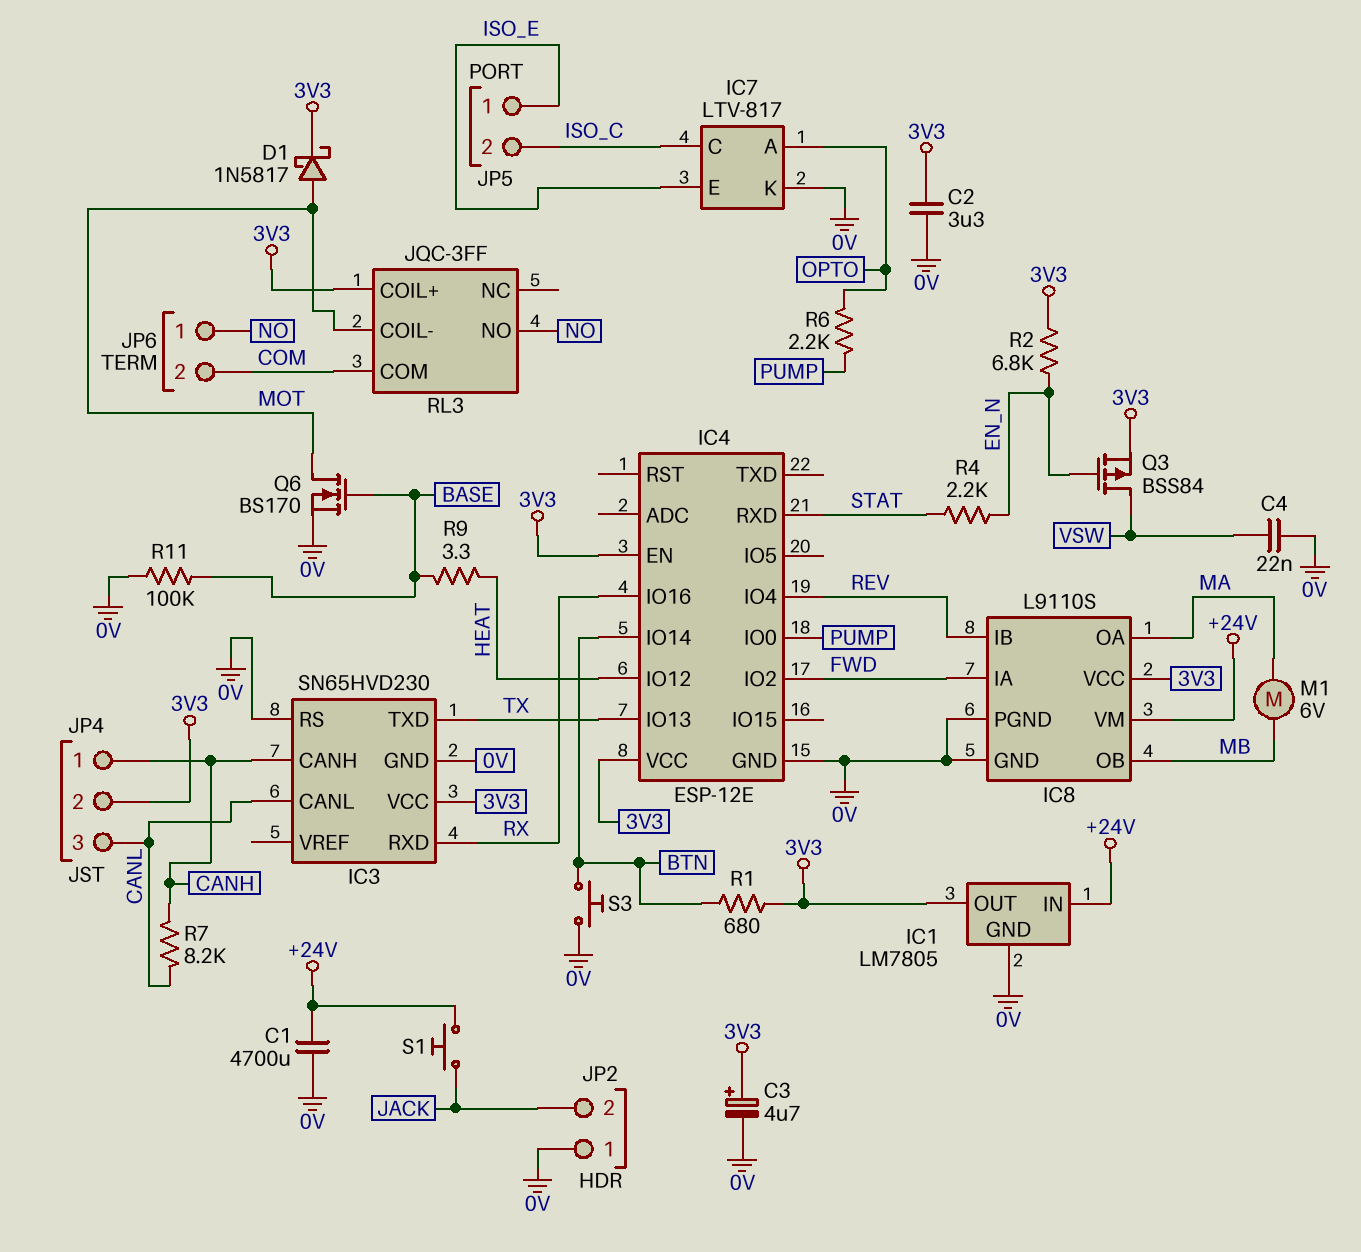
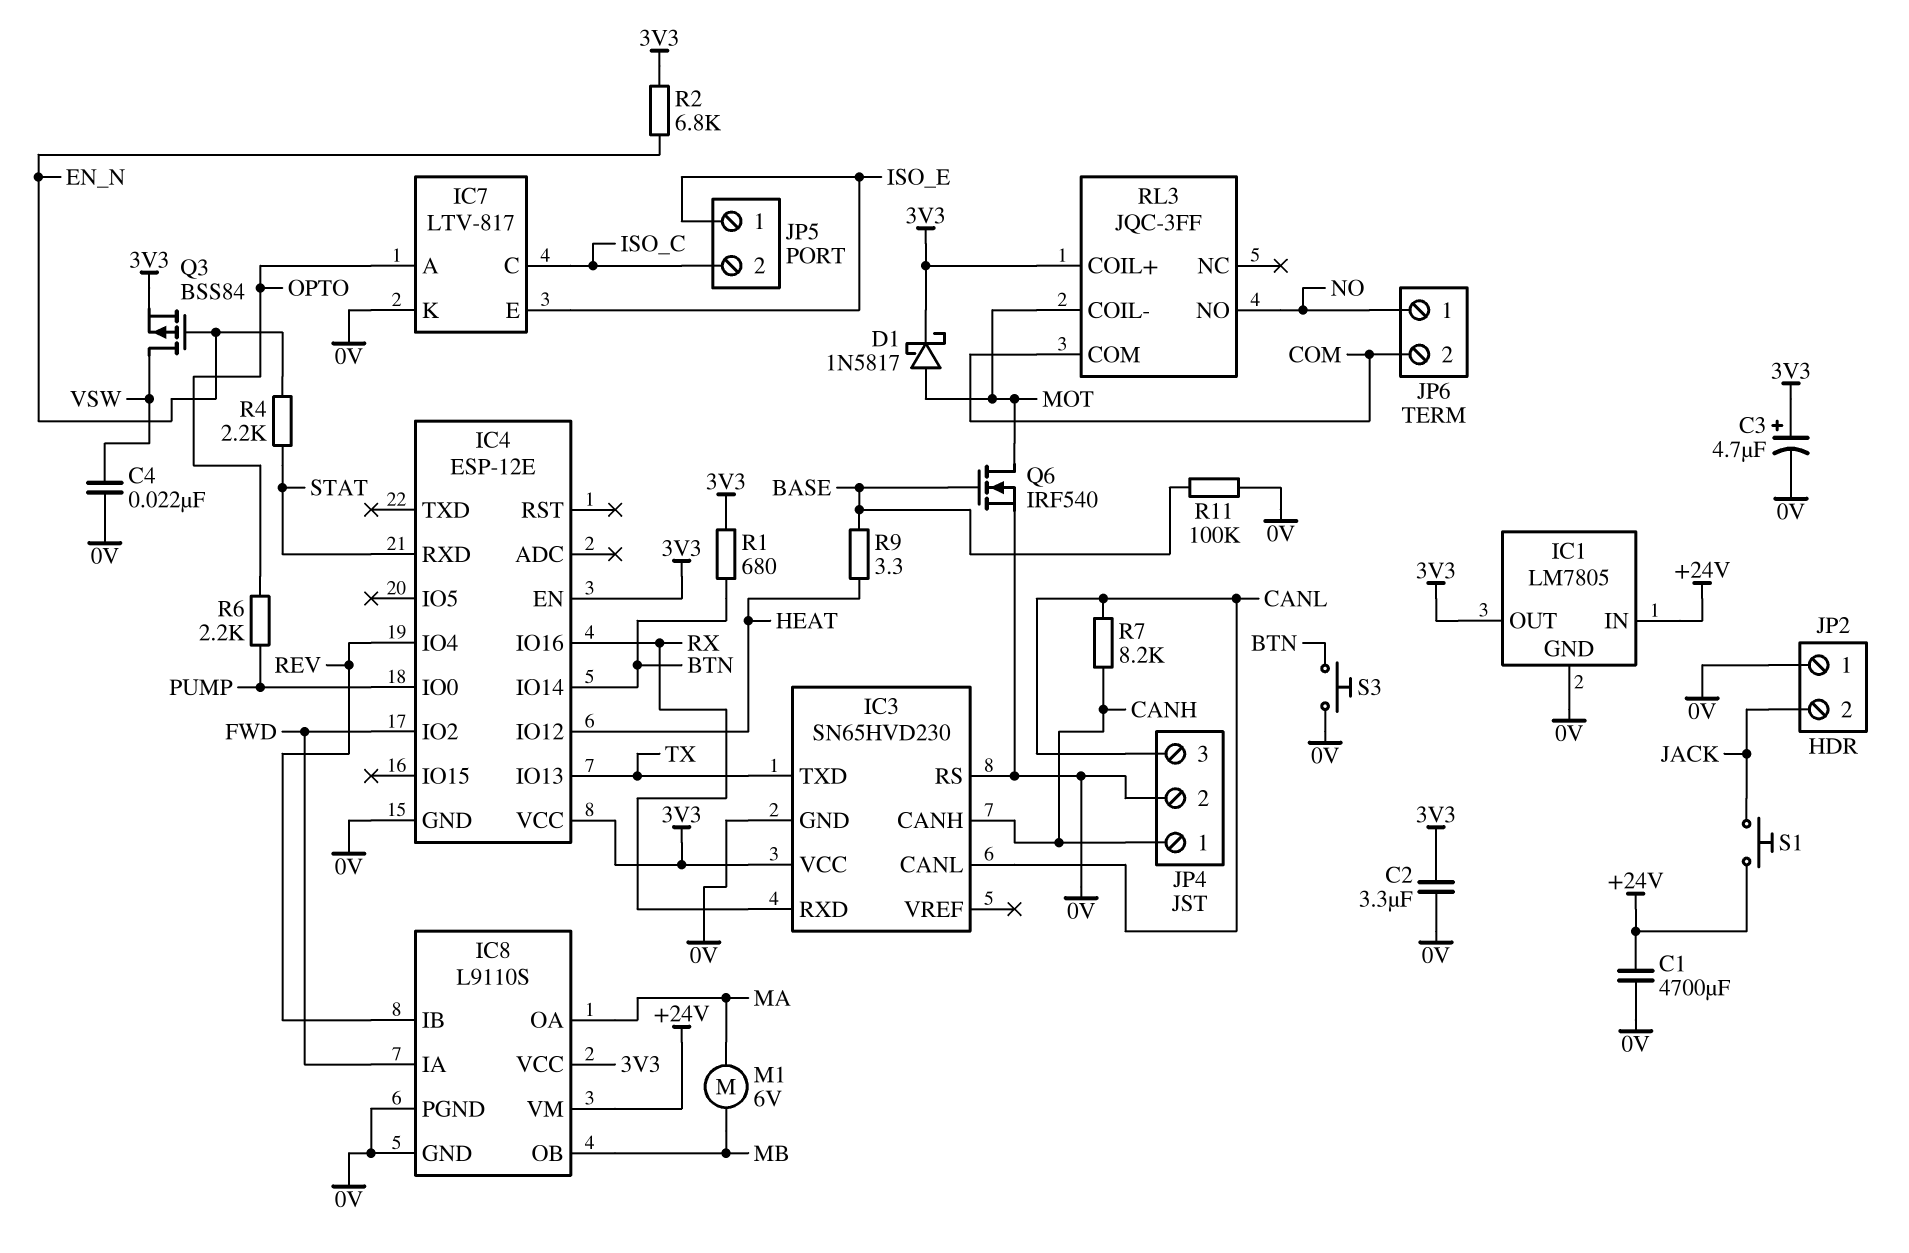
JP4 pin 2: 3V3 -> 0V
Q6: NMOS BS170 (G BASE, D MOT, S 0V) -> NMOS IRF540 (G BASE, D MOT, S 0V)

